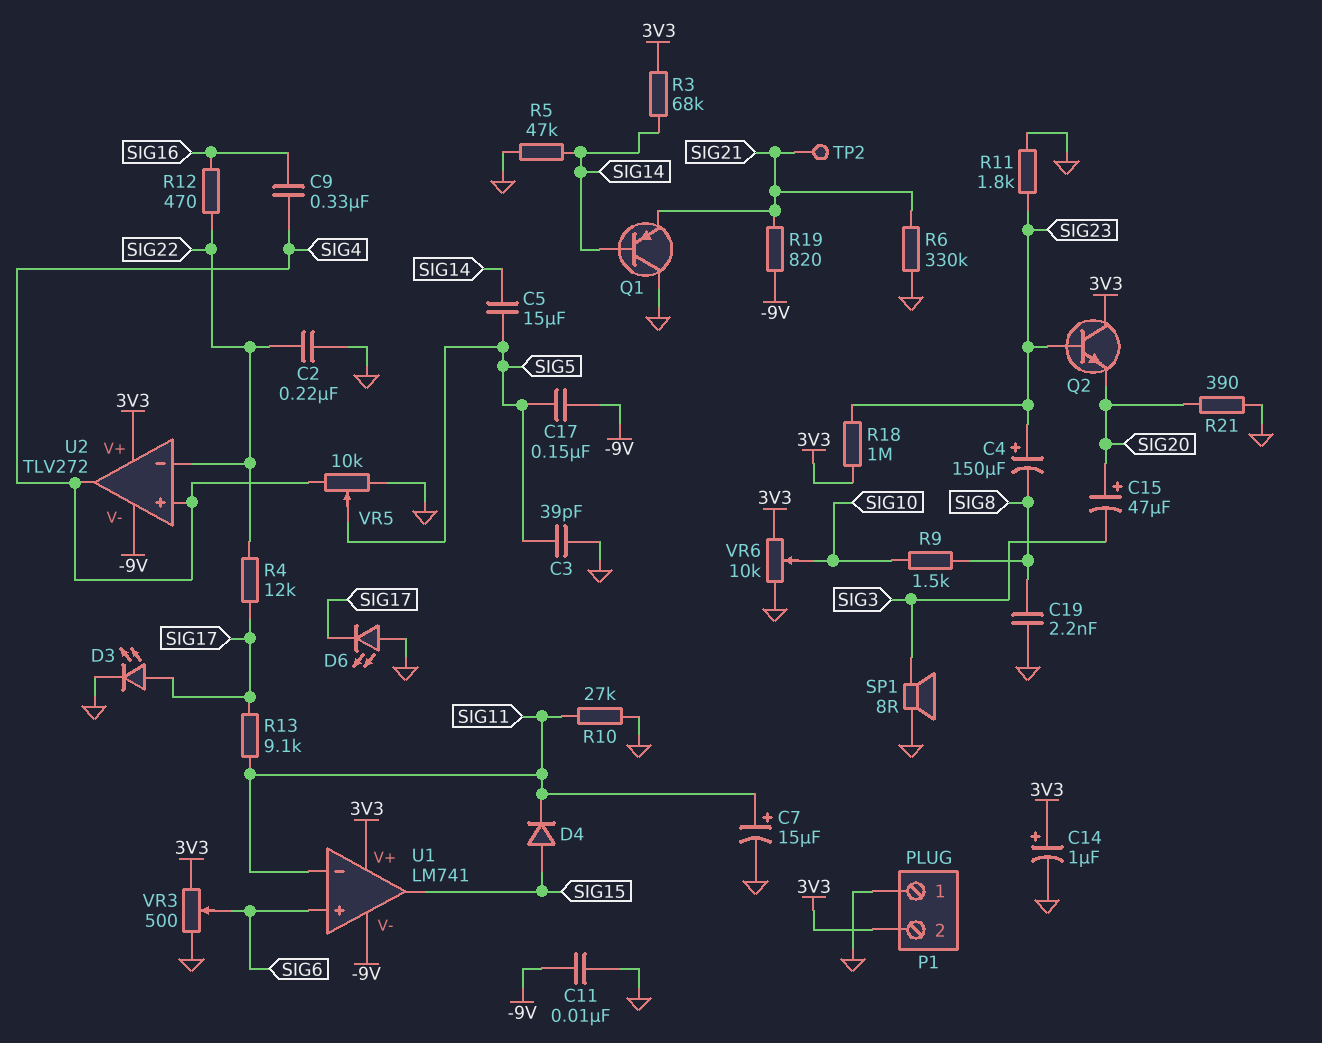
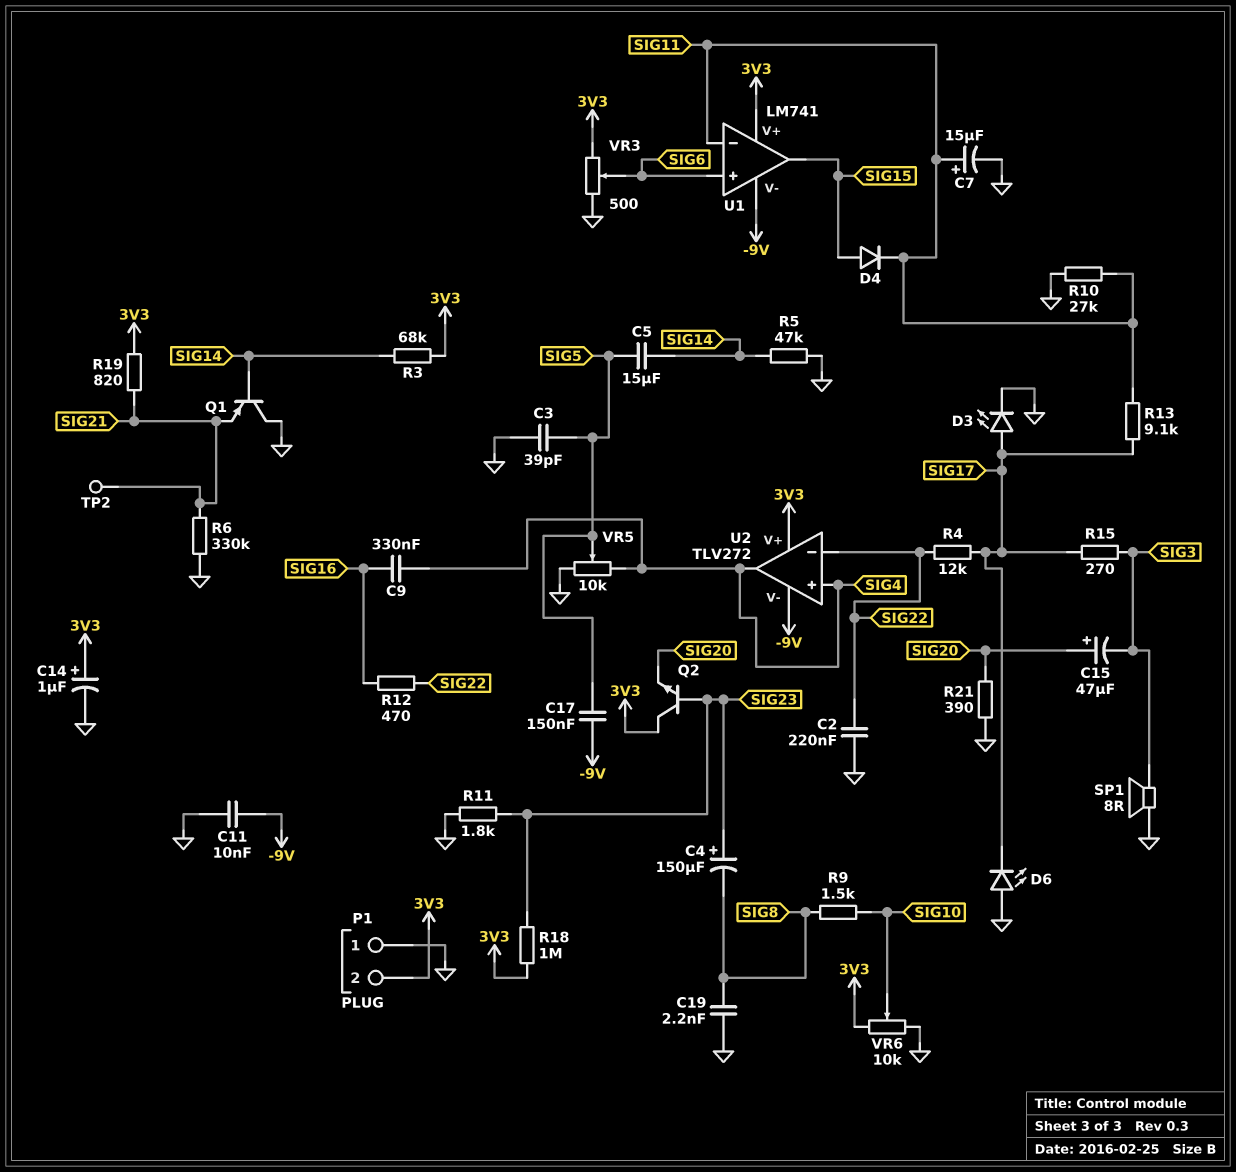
R15: none -> 270 (SIG3, SIG17)
R19: 820 (-9V, SIG21) -> 820 (3V3, SIG21)

